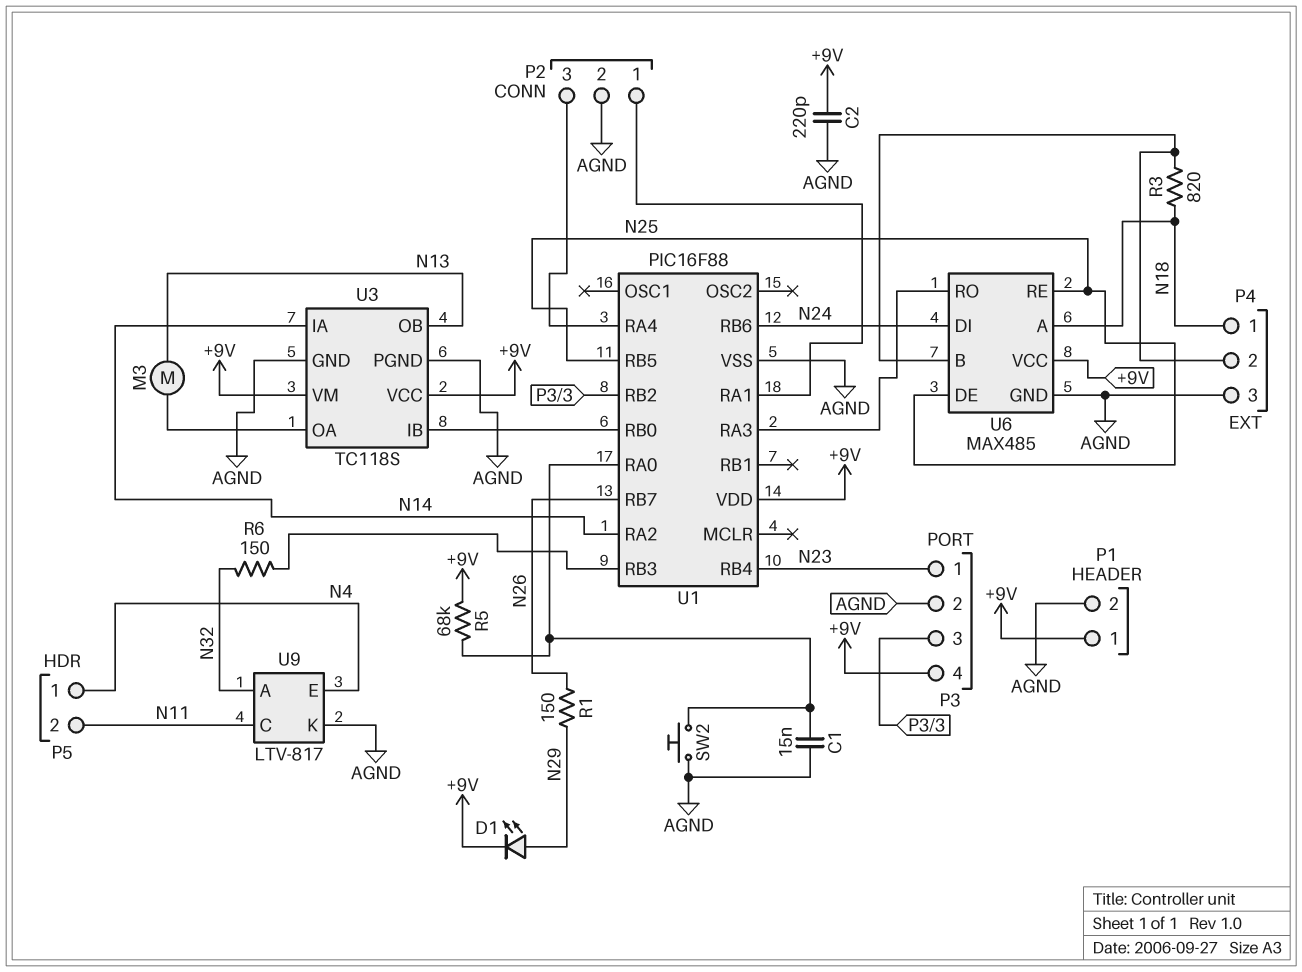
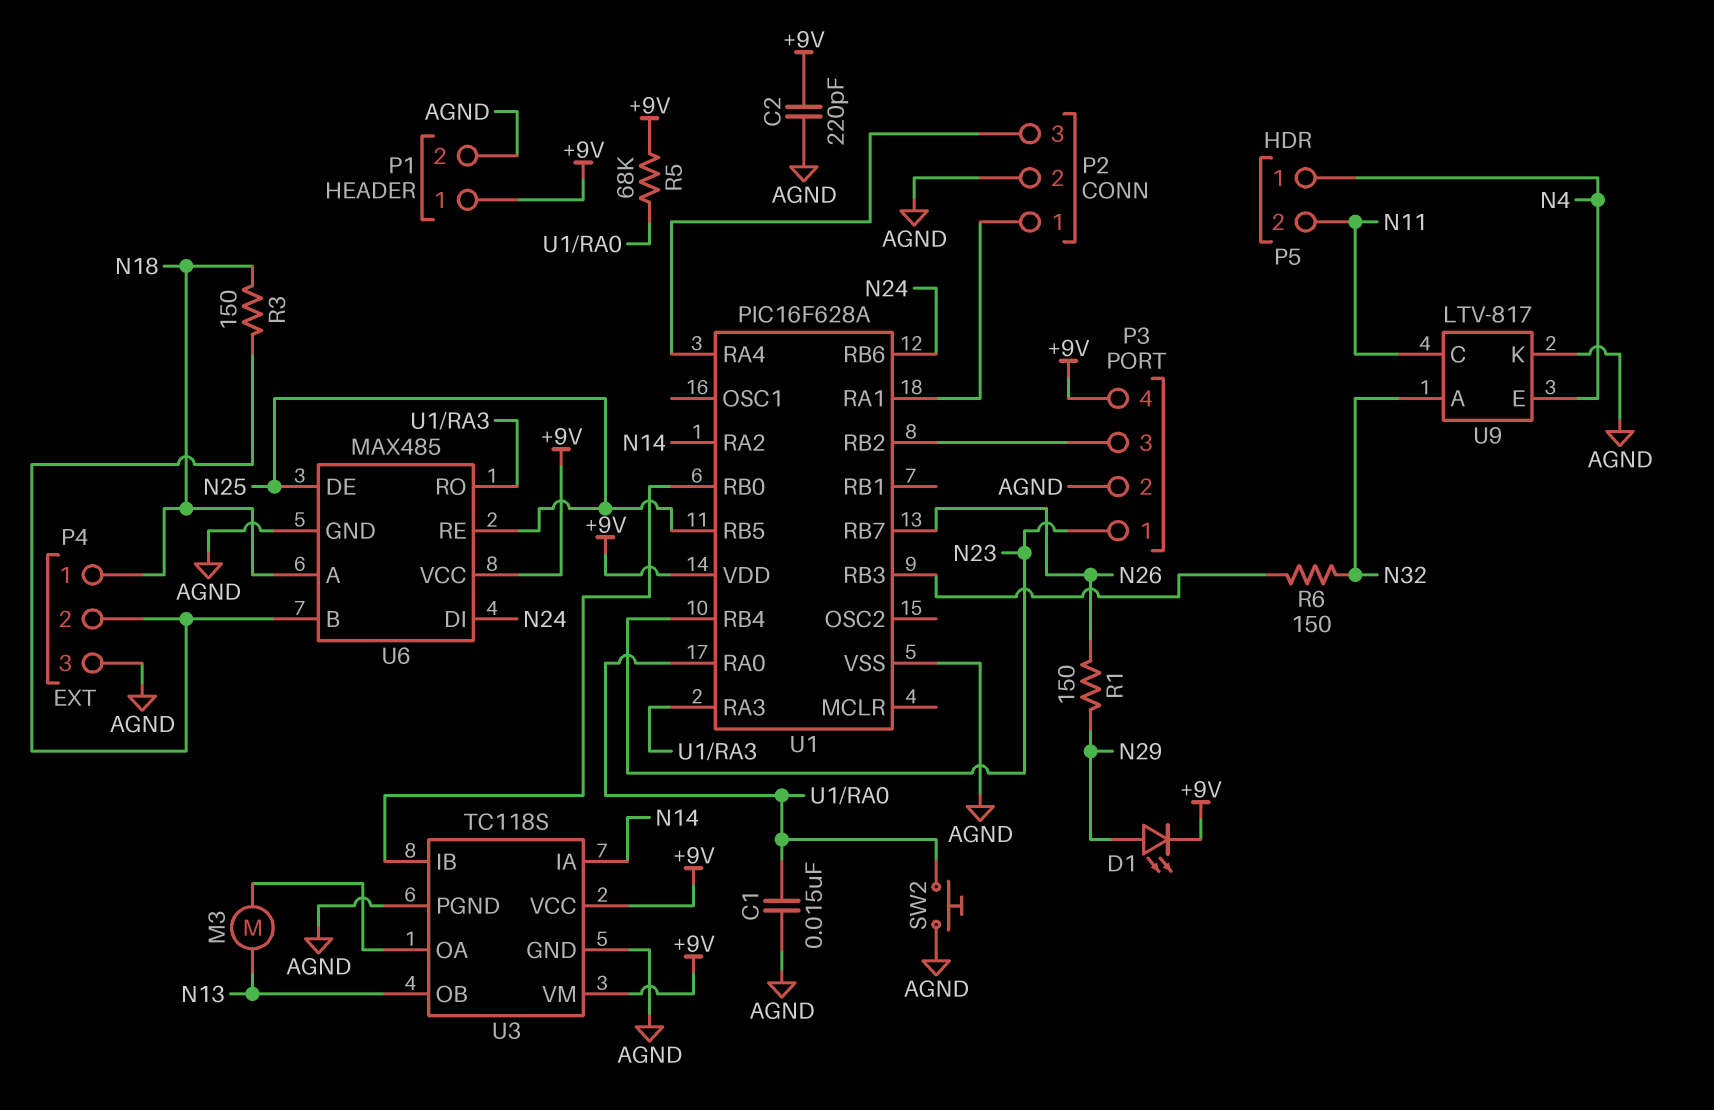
R3: 820 (N18, P4/2) -> 150 (N18, P4/2)
U1: PIC16F88 -> PIC16F628A

